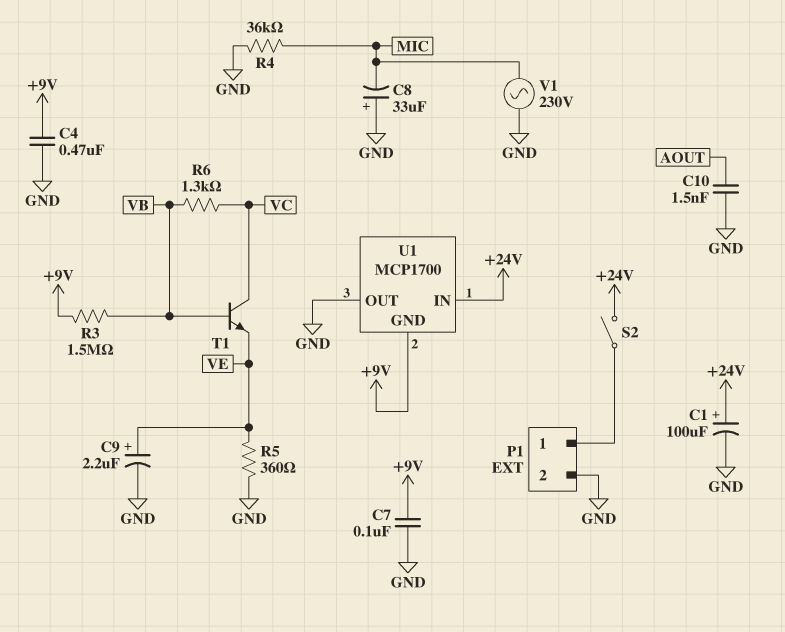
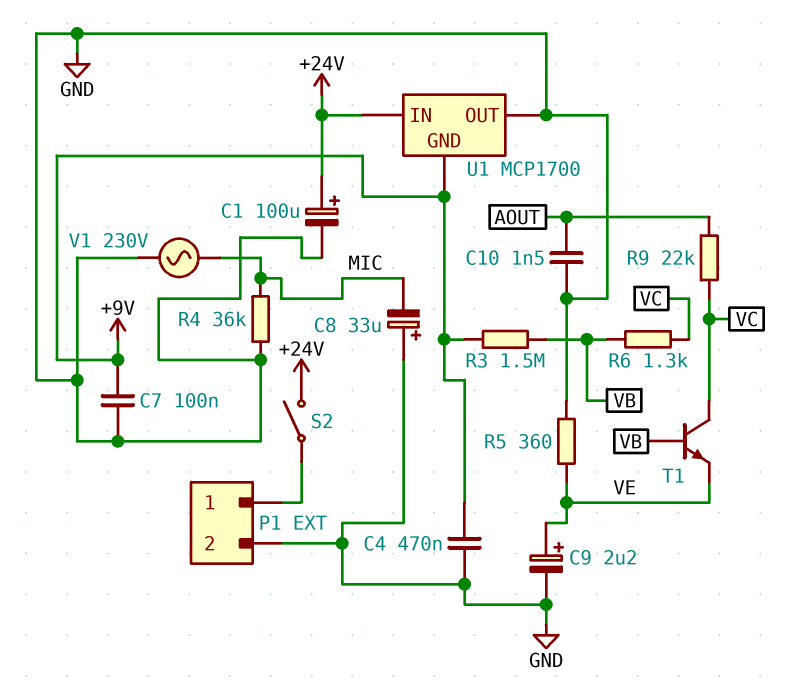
R9: none -> 22k (AOUT, VC)

